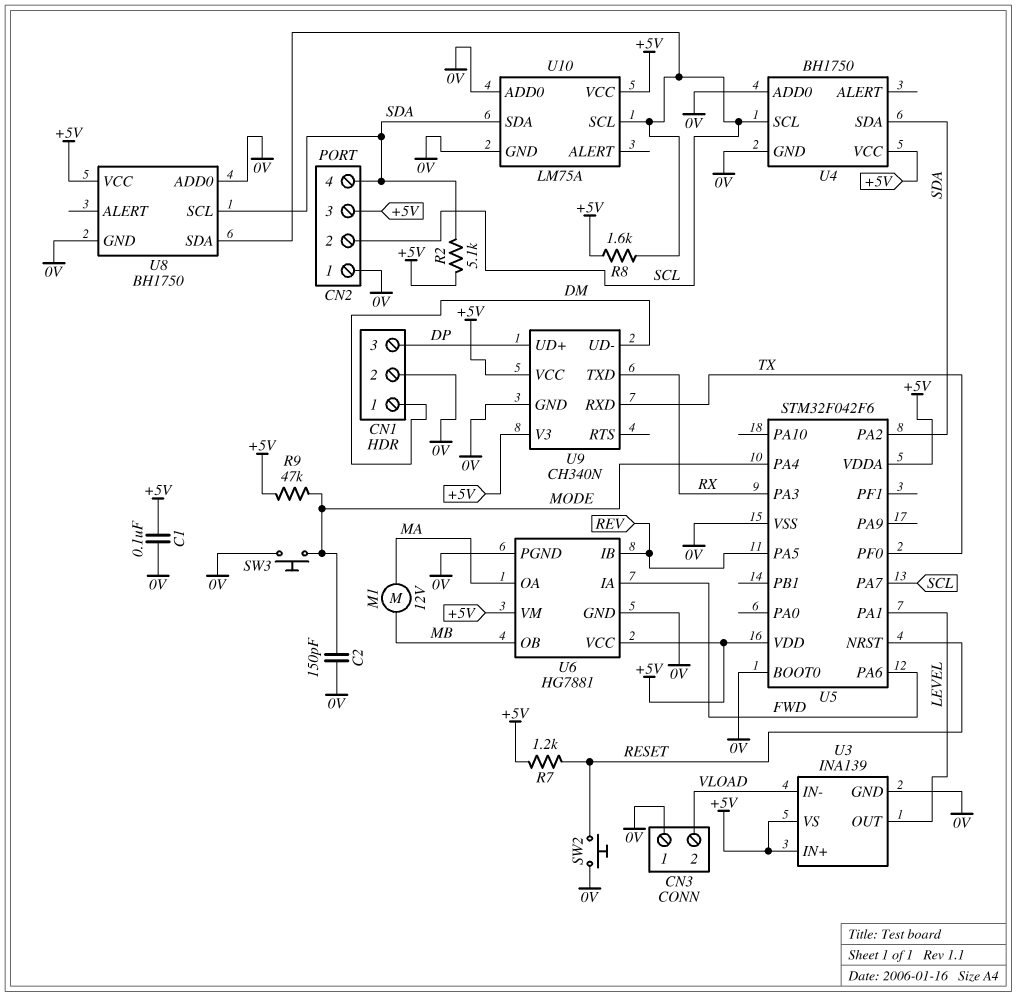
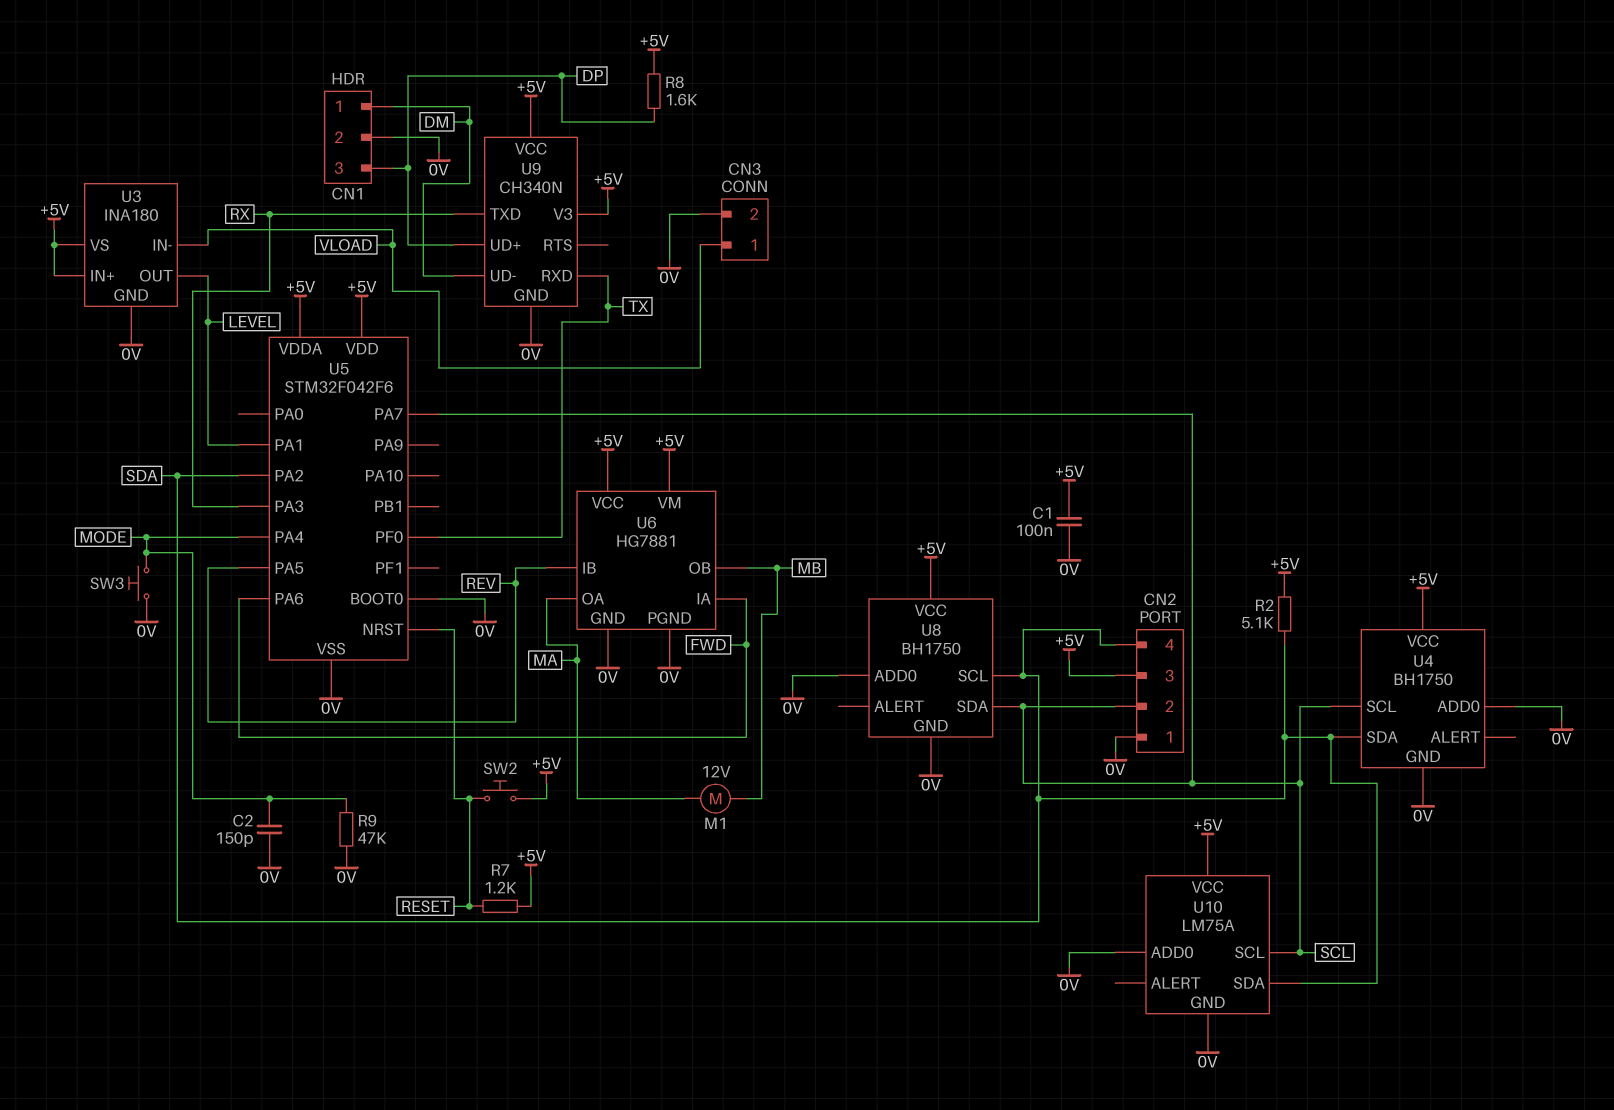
CN3 pin 1: 0V -> VLOAD
CN3 pin 2: VLOAD -> 0V
R8: 1.6k (+5V, SCL) -> 1.6k (+5V, DP)
R9: 47k (+5V, MODE) -> 47k (0V, MODE)
SW2: button (0V, RESET) -> button (+5V, RESET)
U3: INA139 -> INA180

